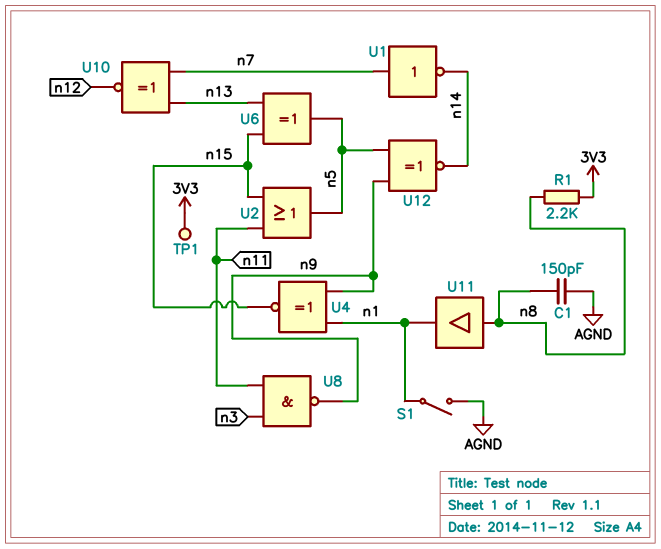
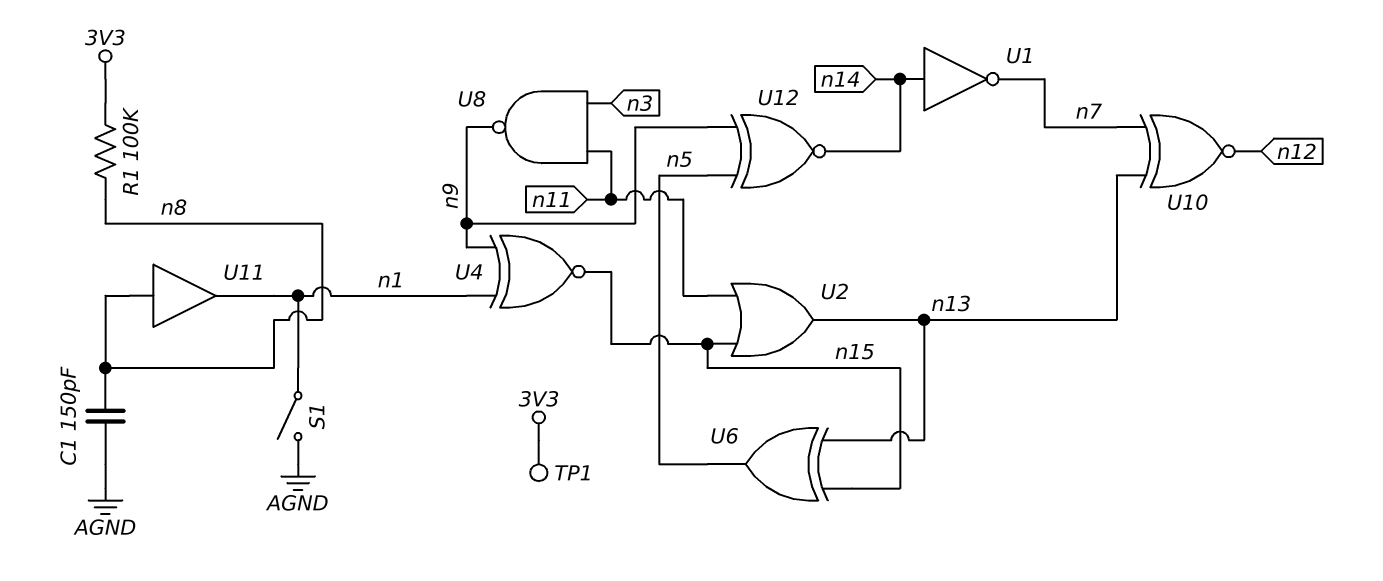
R1: 2.2k (3V3, n8) -> 100k (3V3, n8)
U1: NOT (in n7, out n14) -> NOT (in n14, out n7)
U2: OR (in n11, in n15, out n5) -> OR (in n11, in n15, out n13)

